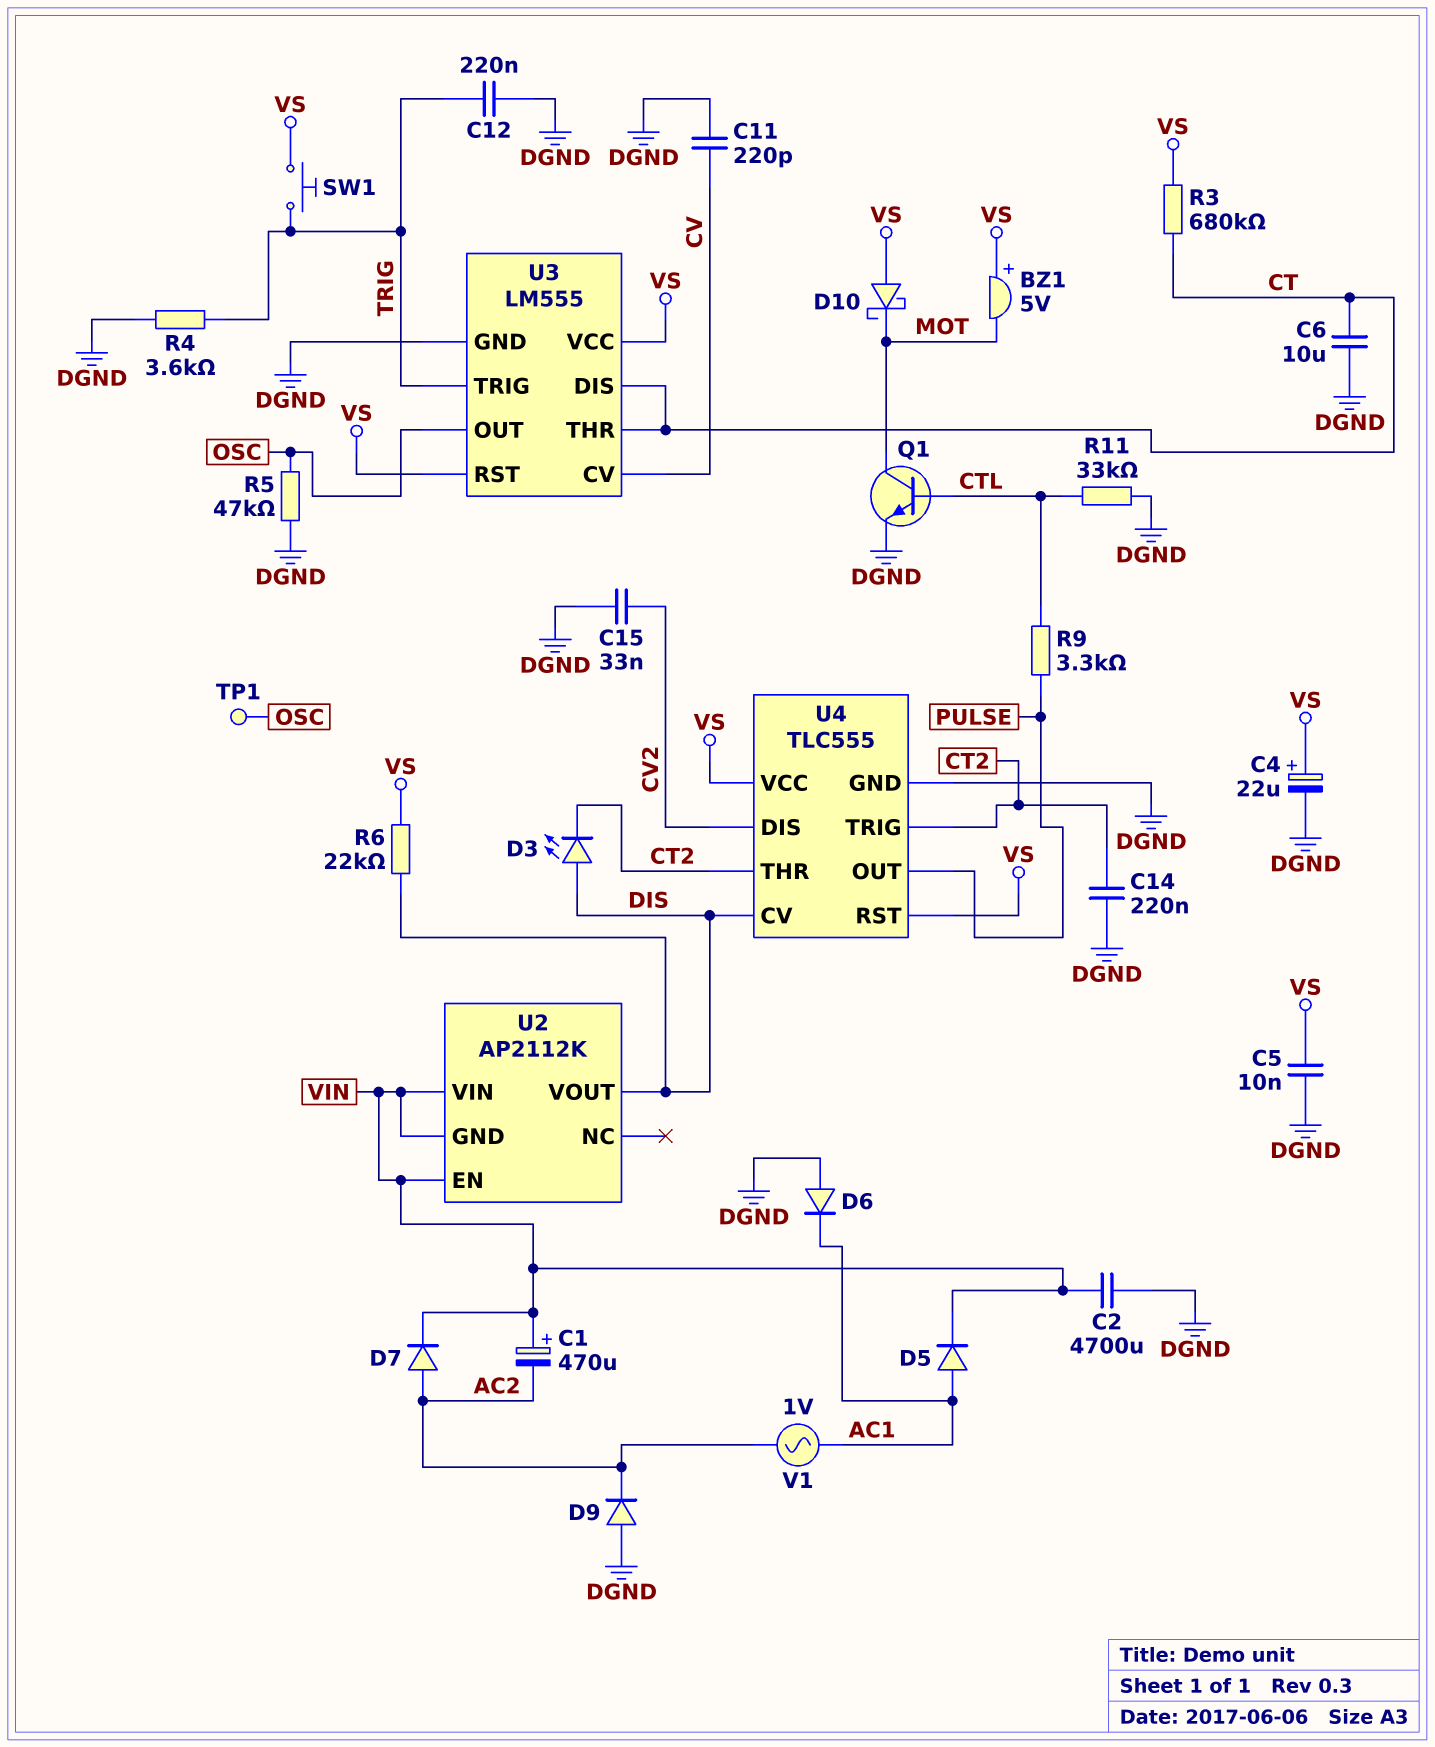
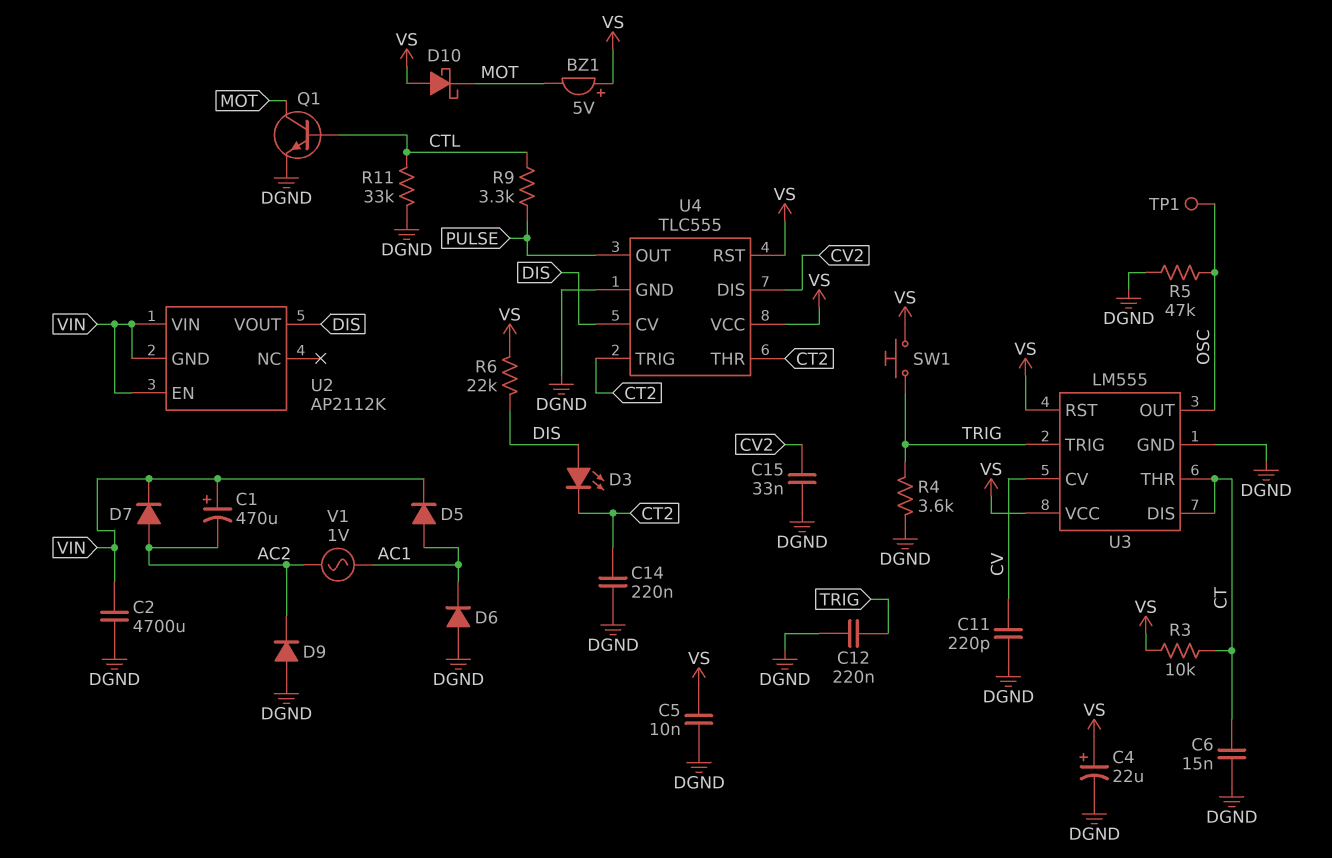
C6: 10uF (CT, DGND) -> 15nF (CT, DGND)
R3: 680k (CT, VS) -> 10k (CT, VS)

